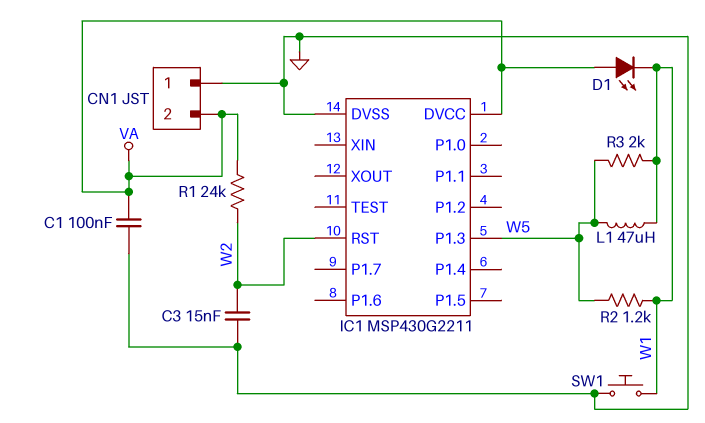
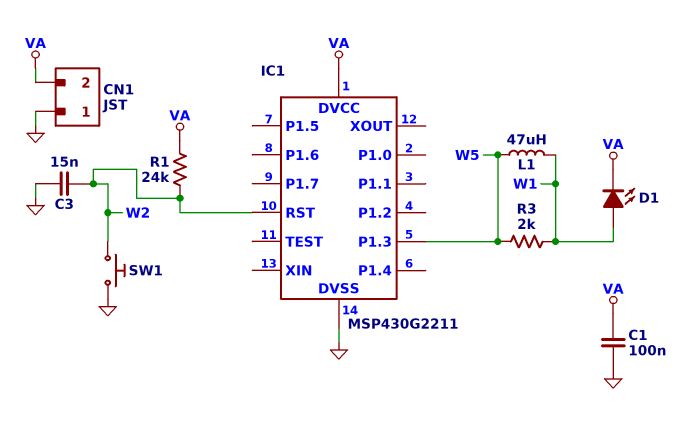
D1: LED (A VA, K W1) -> LED (A W1, K VA)
R2: 1.2k (W1, W5) -> none
SW1: button (GND, W1) -> button (GND, W2)

